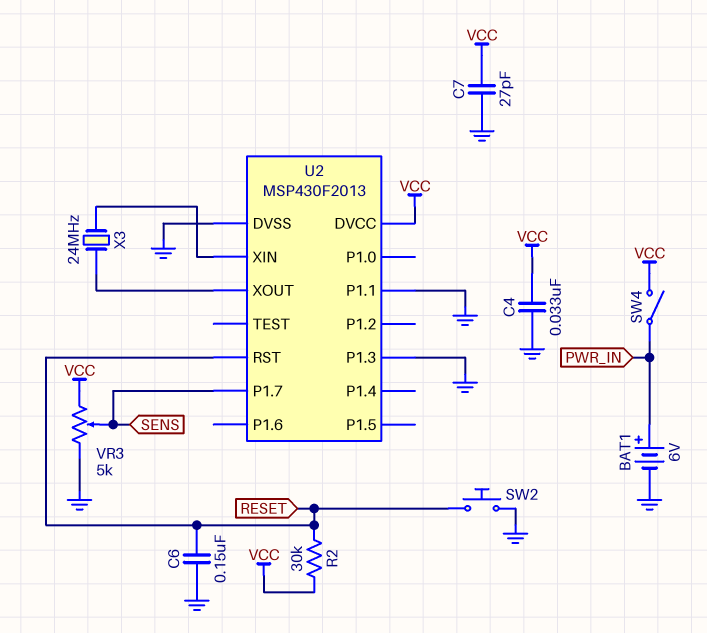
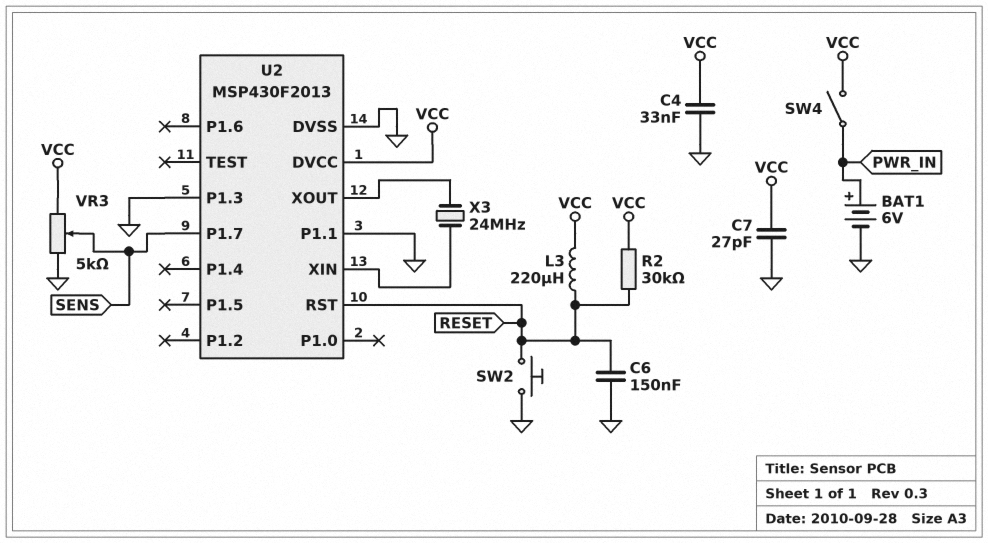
L3: none -> 220uH (RESET, VCC)

